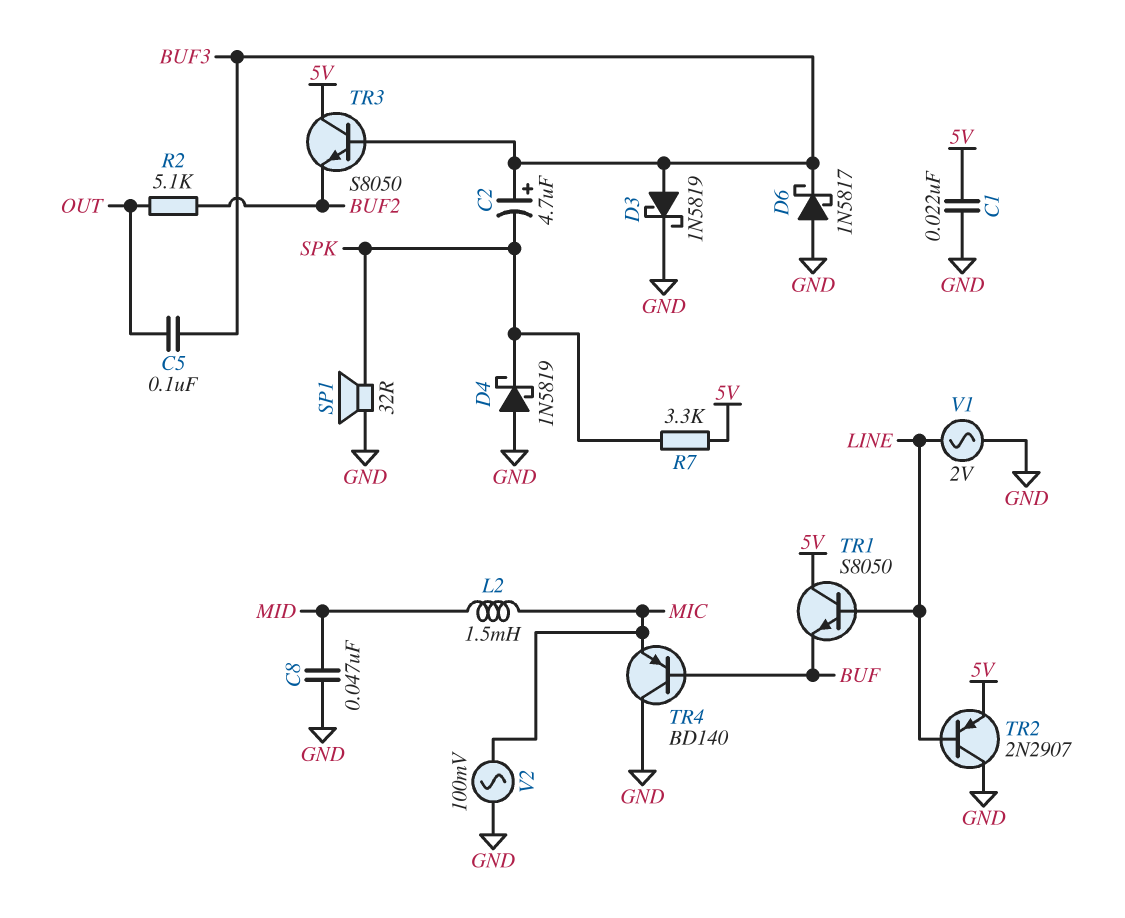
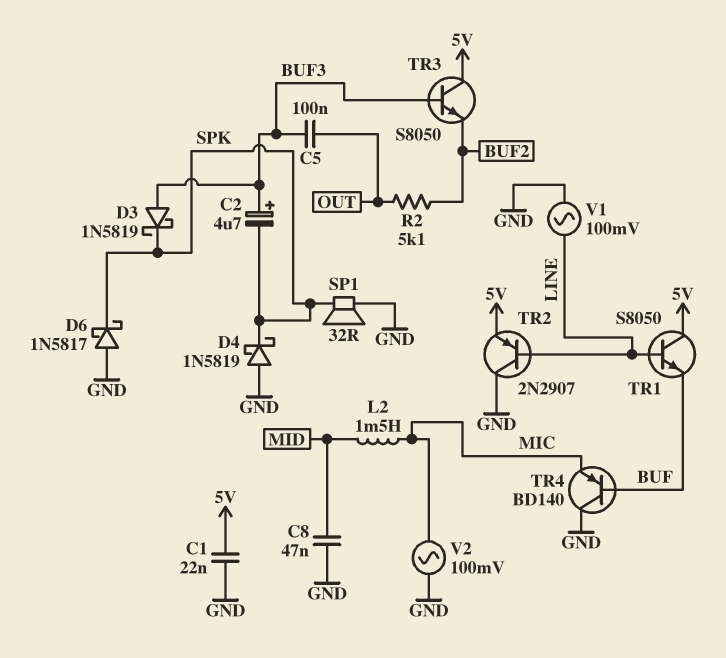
D3: schottky 1N5819 (A BUF3, K GND) -> schottky 1N5819 (A BUF3, K SPK)
D6: schottky 1N5817 (A GND, K BUF3) -> schottky 1N5817 (A GND, K SPK)
R7: 3.3k (5V, SPK) -> none
V1: AC 2V (GND, LINE) -> AC 100mV (GND, LINE)

